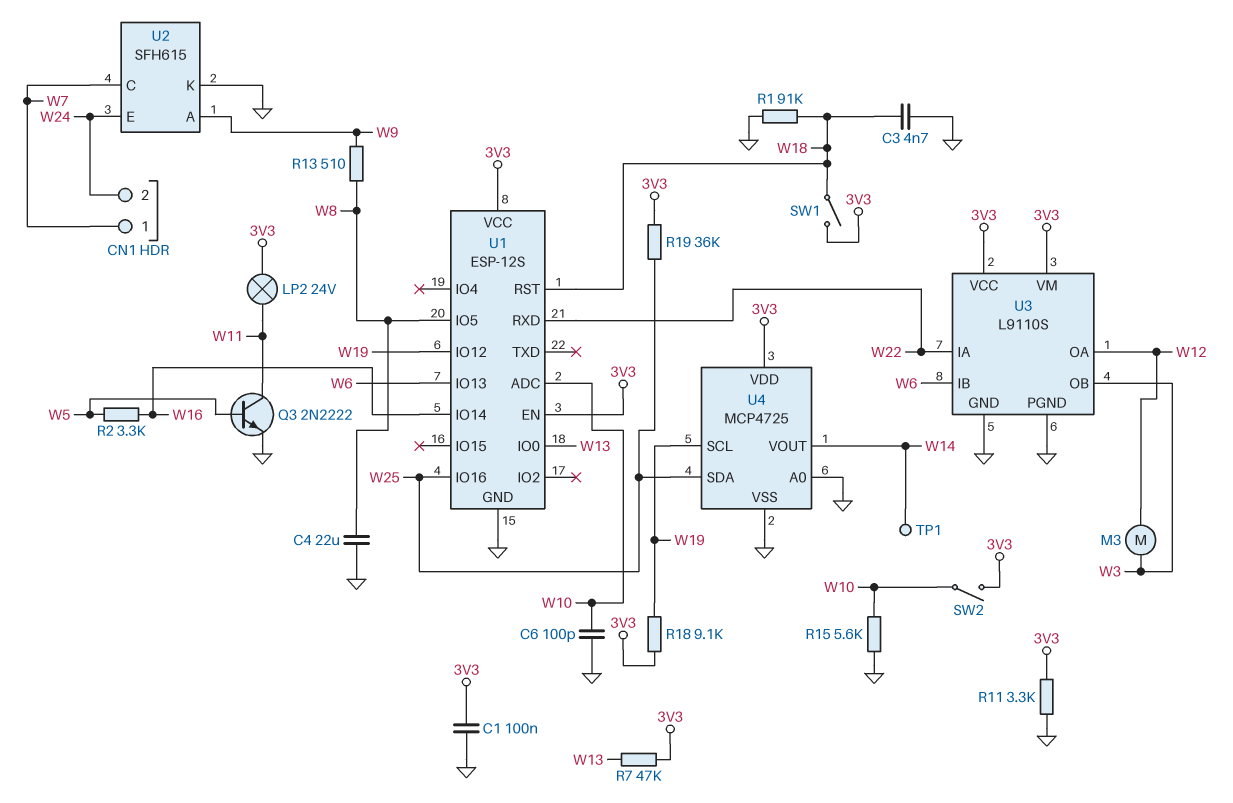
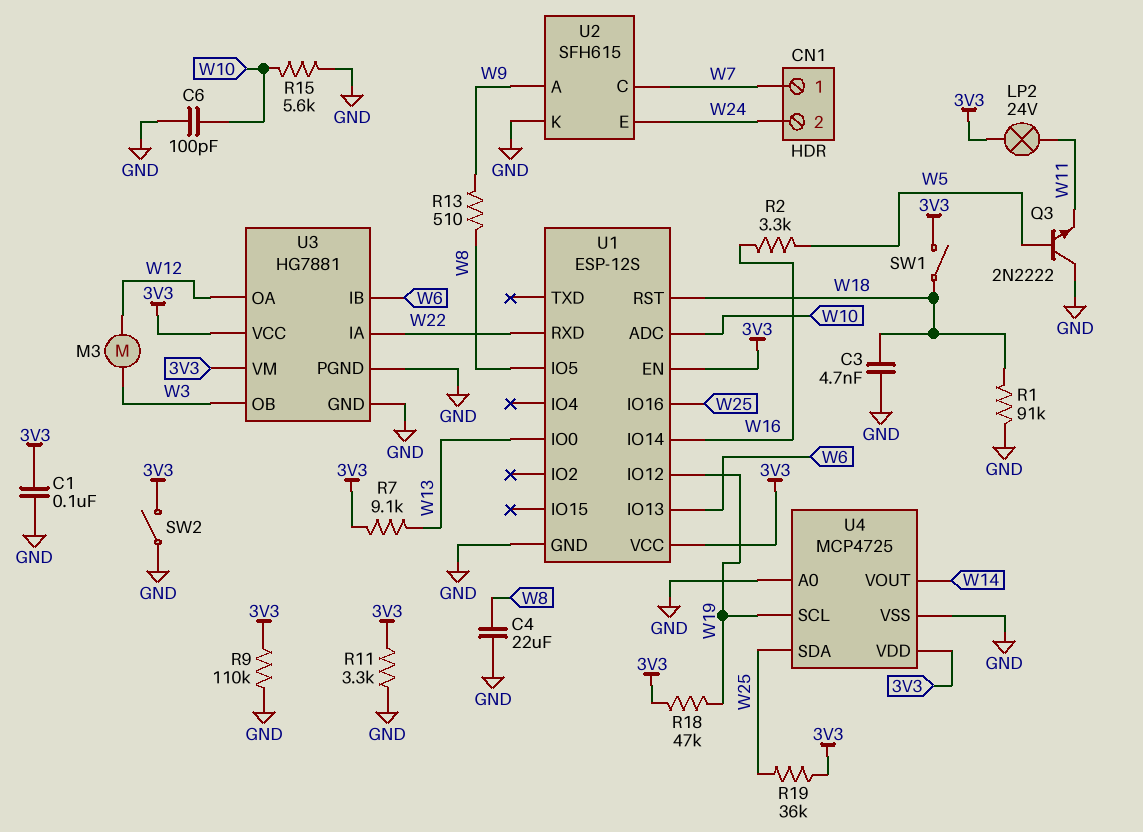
Q3: NPN 2N2222 (B W5, C W11, E GND) -> NPN 2N2222 (B W5, C GND, E W11)
R7: 47k (3V3, W13) -> 9.1k (3V3, W13)
R9: none -> 110k (3V3, GND)
R18: 9.1k (3V3, W19) -> 47k (3V3, W19)
SW2: switch (3V3, W10) -> switch (3V3, GND)
TP1: test point (W14) -> none
U3: L9110S -> HG7881

